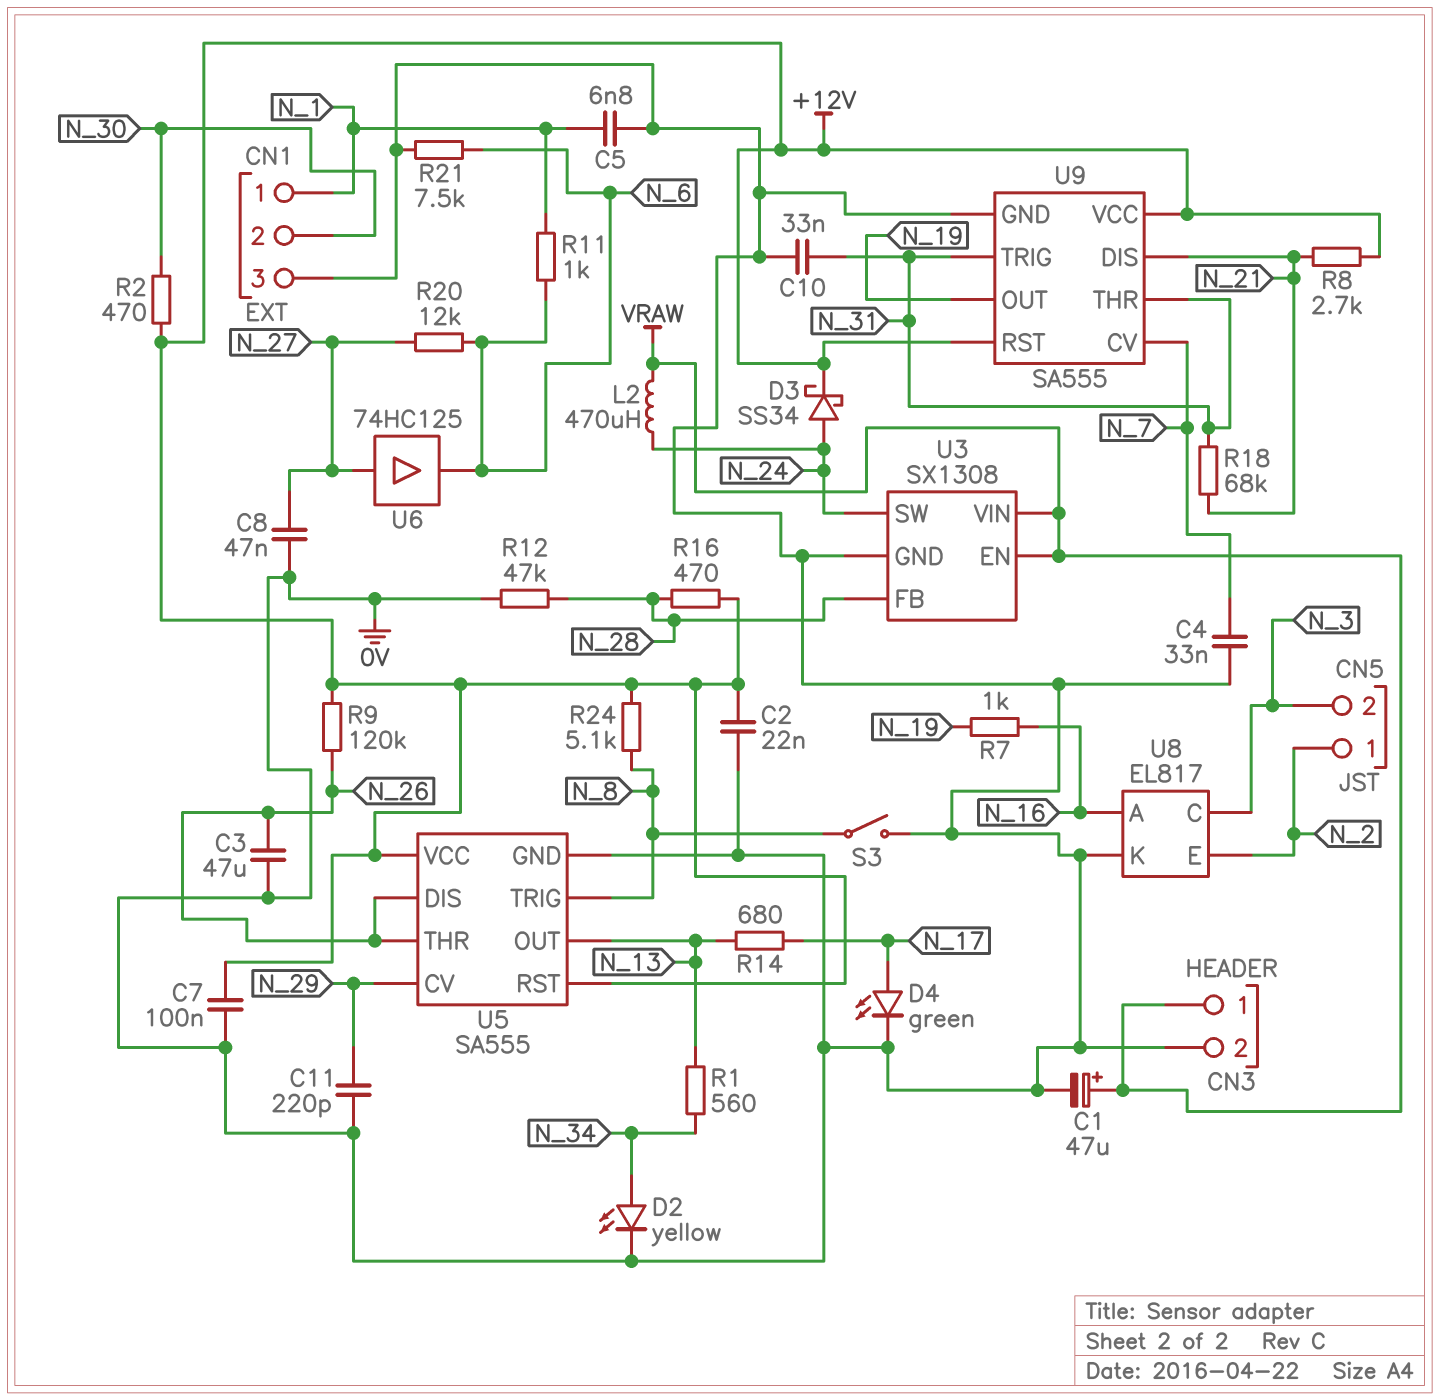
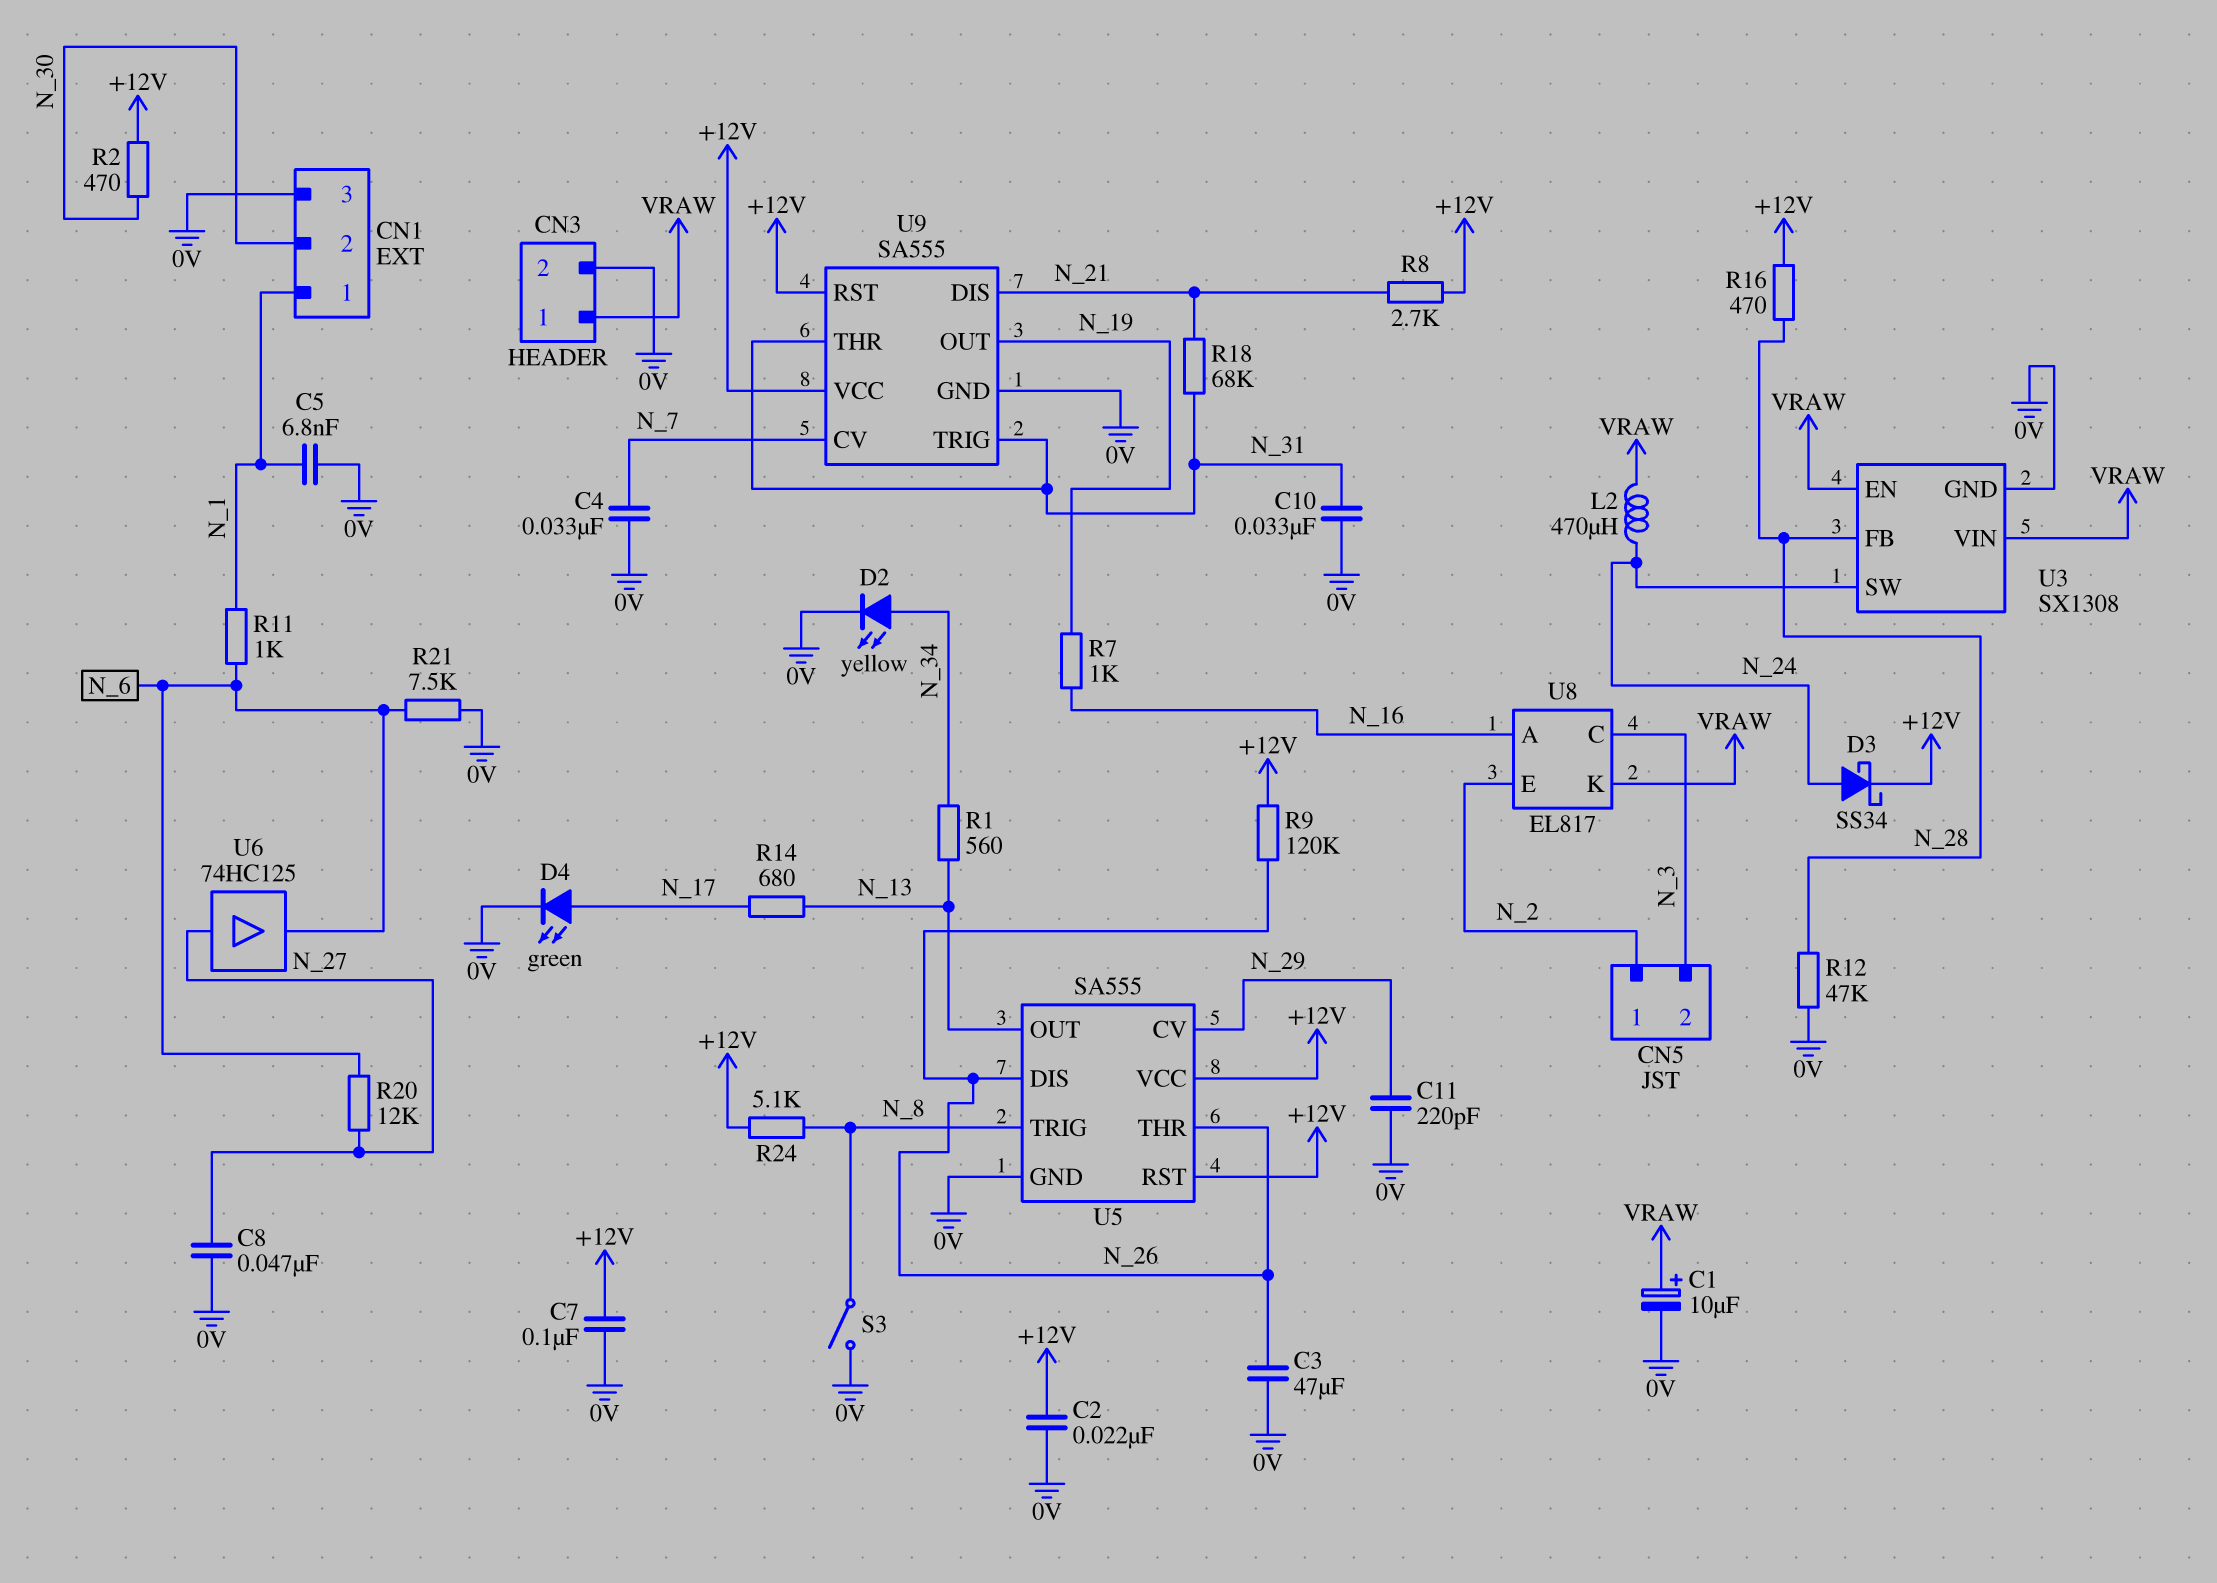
C1: 47uF (plus VRAW, minus 0V) -> 10uF (plus VRAW, minus 0V)
U8 pin K: 0V -> VRAW

